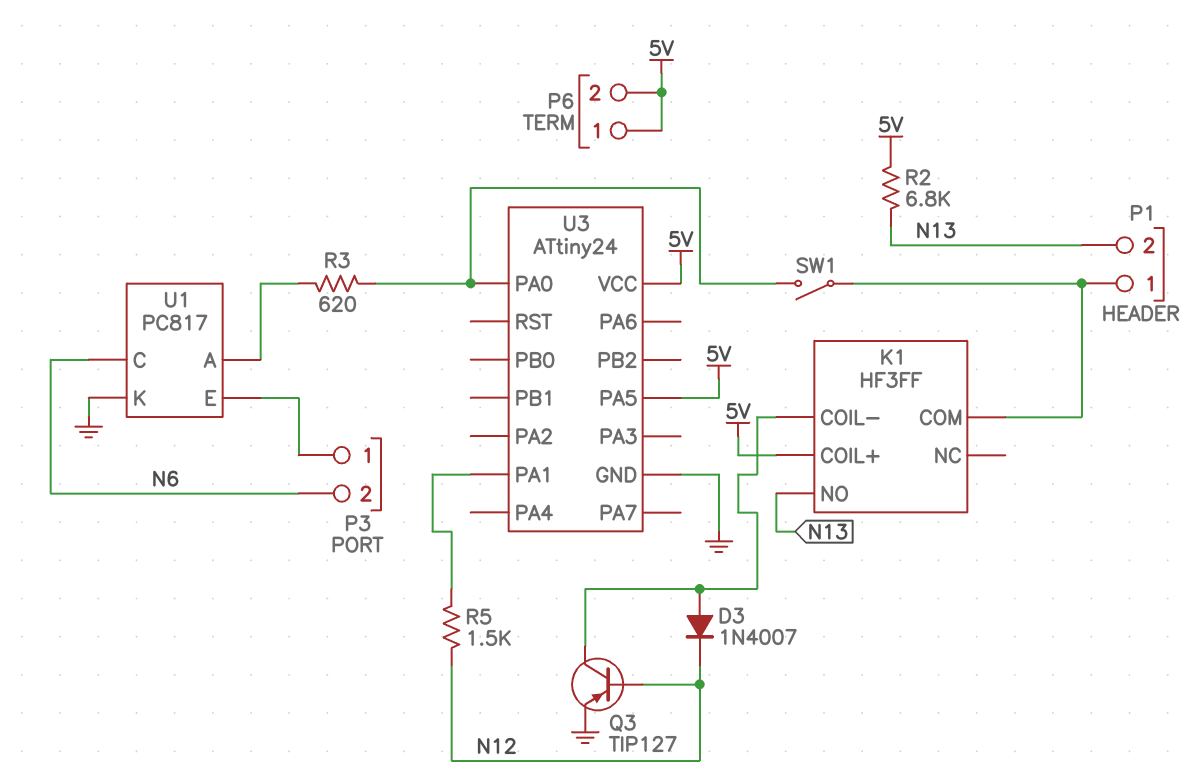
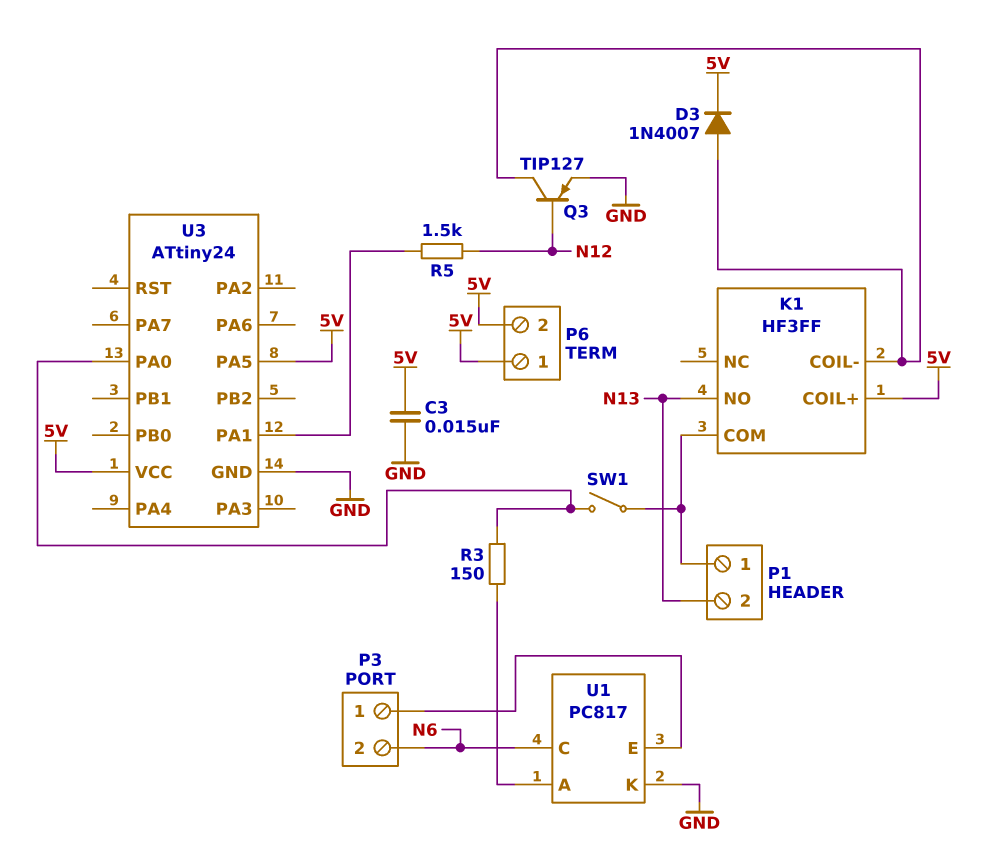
C3: none -> 15nF (5V, GND)
D3: diode 1N4007 (A K1/COIL-, K N12) -> diode 1N4007 (A K1/COIL-, K 5V)
R2: 6.8k (5V, N13) -> none
R3: 620 (U1/A, U3/PA0) -> 150 (U1/A, U3/PA0)

